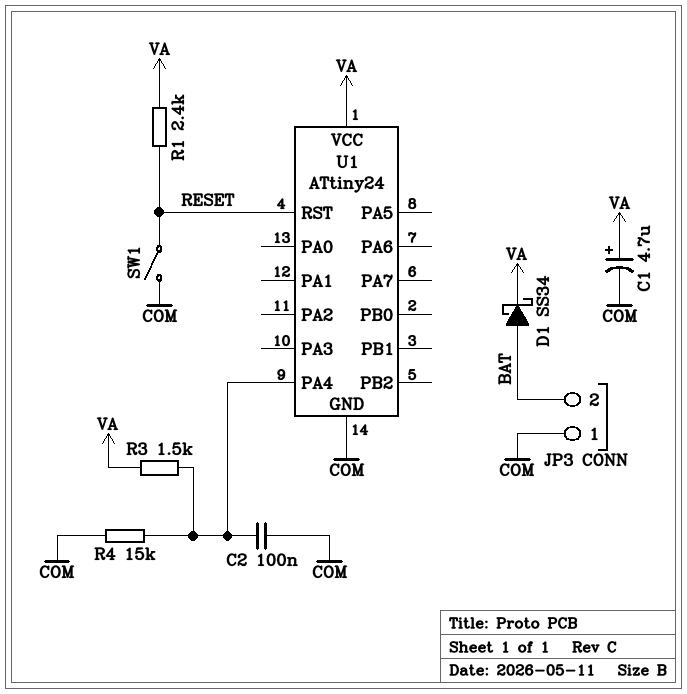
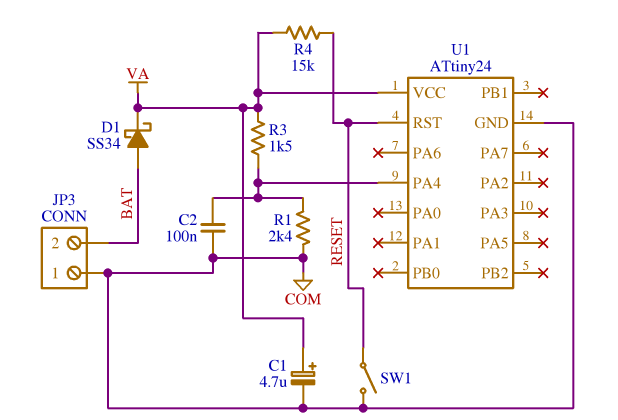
R1: 2.4k (RESET, VA) -> 2.4k (COM, U1/PA4)
R4: 15k (COM, U1/PA4) -> 15k (RESET, VA)

